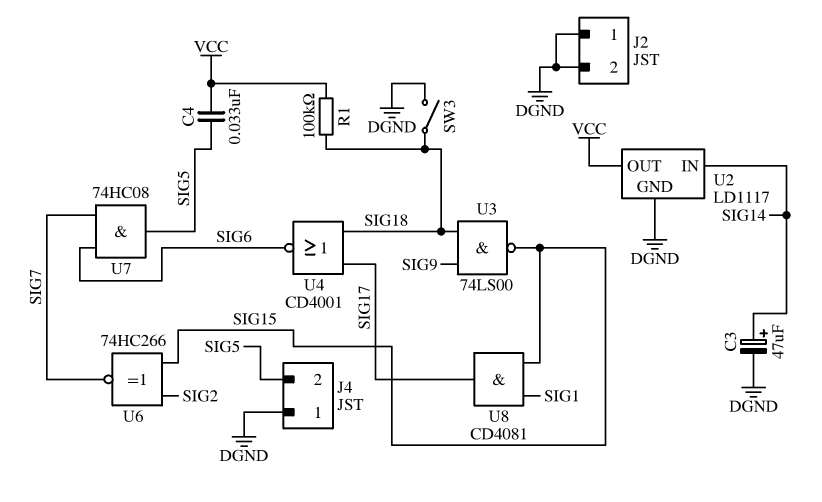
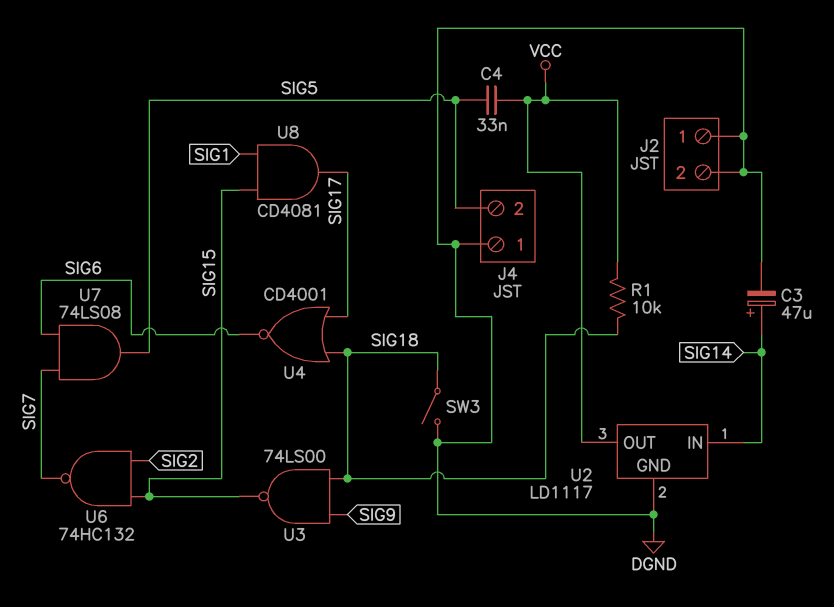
R1: 100k (SIG18, VCC) -> 10k (SIG18, VCC)
U6: XNOR 74HC266 (in SIG2, in SIG15, out SIG7) -> NAND 74HC132 (in SIG2, in SIG15, out SIG7)
U7: AND 74HC08 (in SIG6, in SIG7, out SIG5) -> AND 74LS08 (in SIG6, in SIG7, out SIG5)

